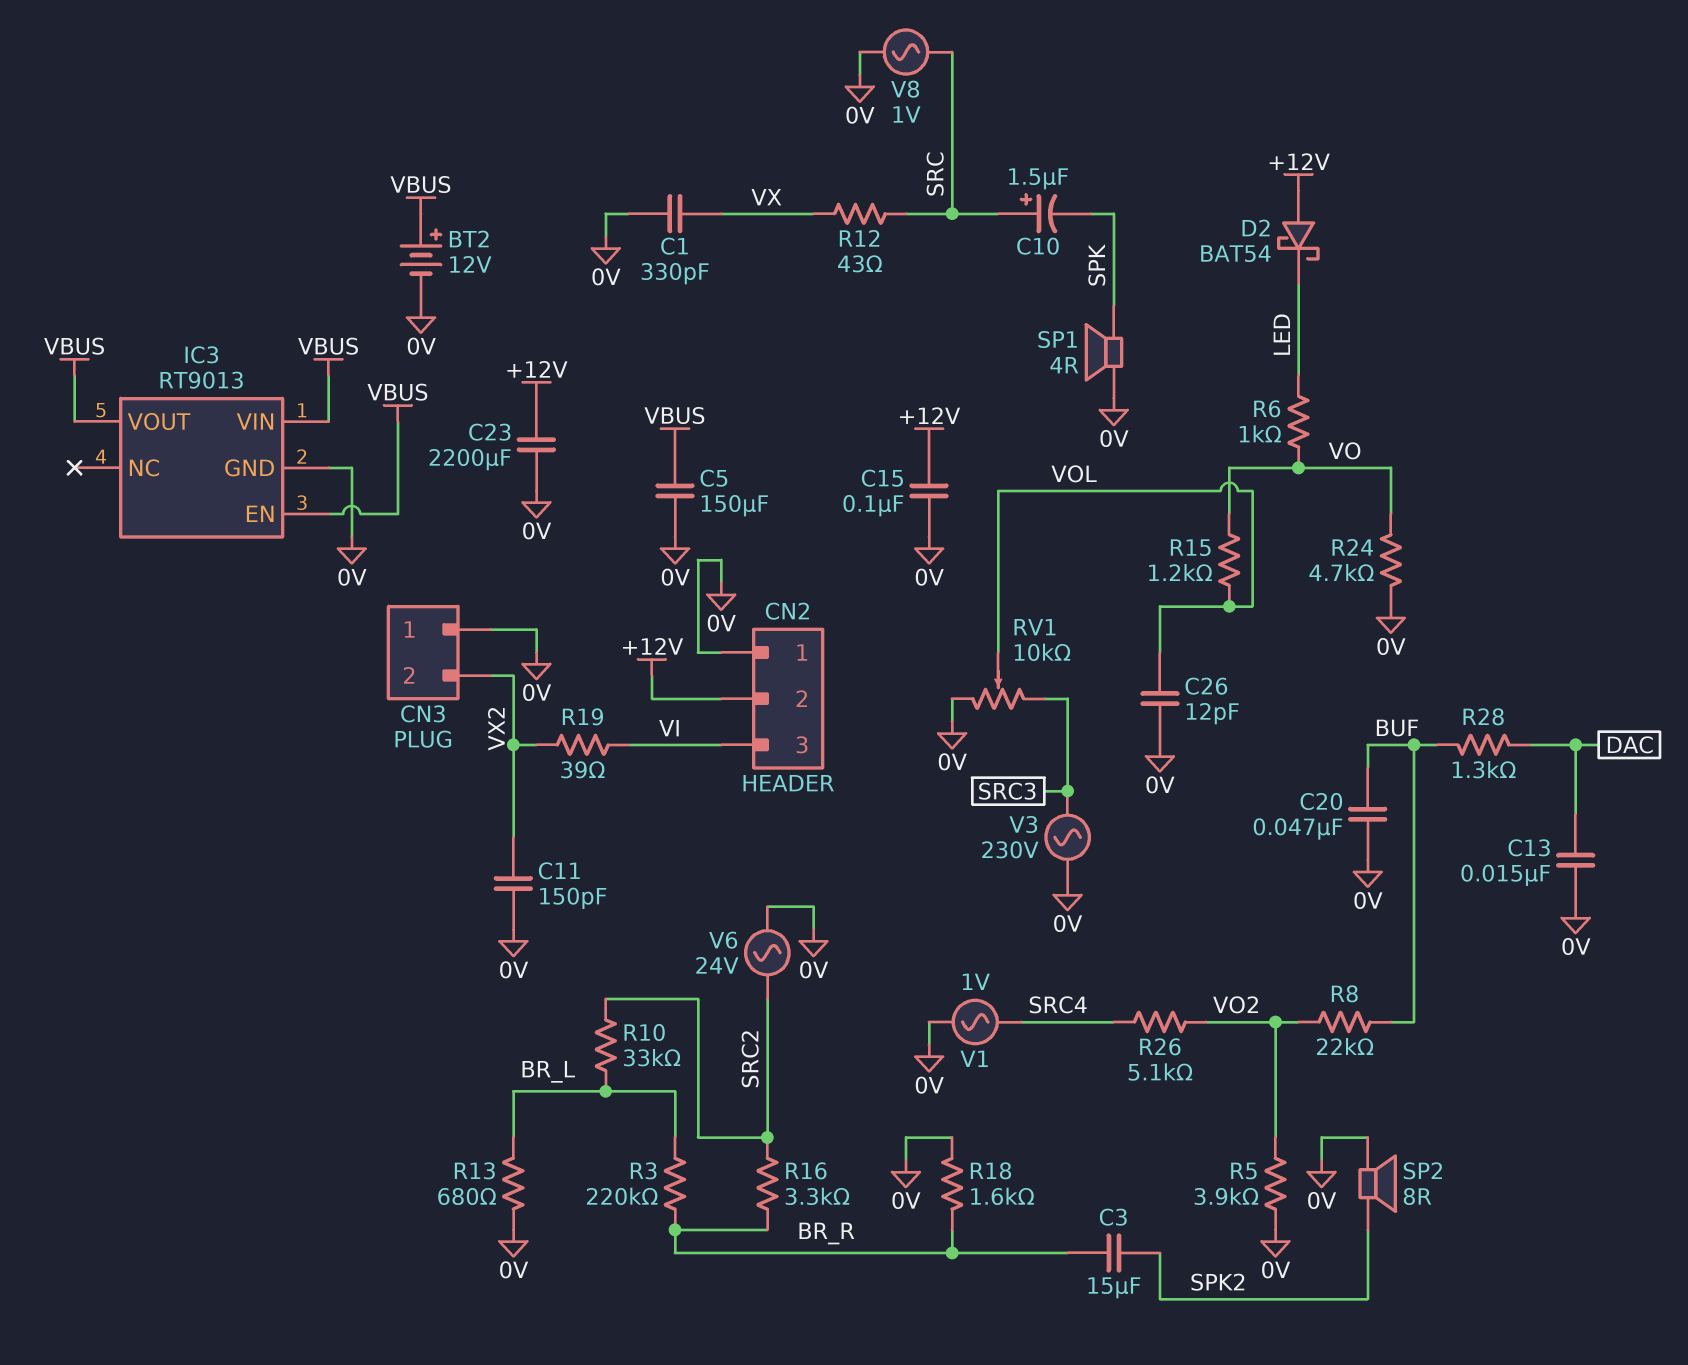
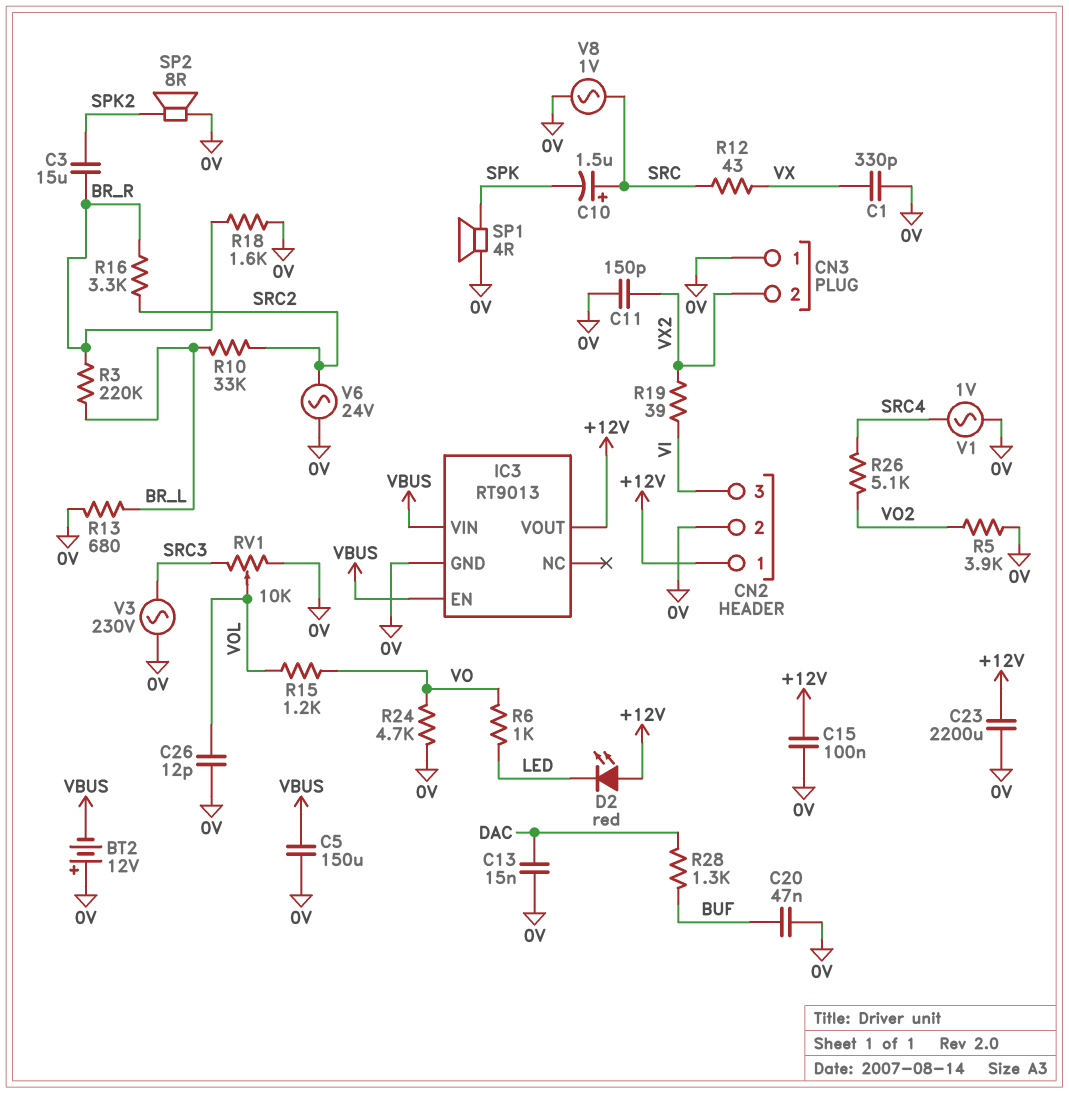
BT2: 12V (plus VBUS, minus 0V) -> 12V (plus 0V, minus VBUS)
CN2 pin 1: 0V -> +12V
CN2 pin 2: +12V -> 0V
D2: schottky BAT54 (A +12V, K LED) -> LED red (A +12V, K LED)
IC3 pin VOUT: VBUS -> +12V
R8: 22k (BUF, VO2) -> none

